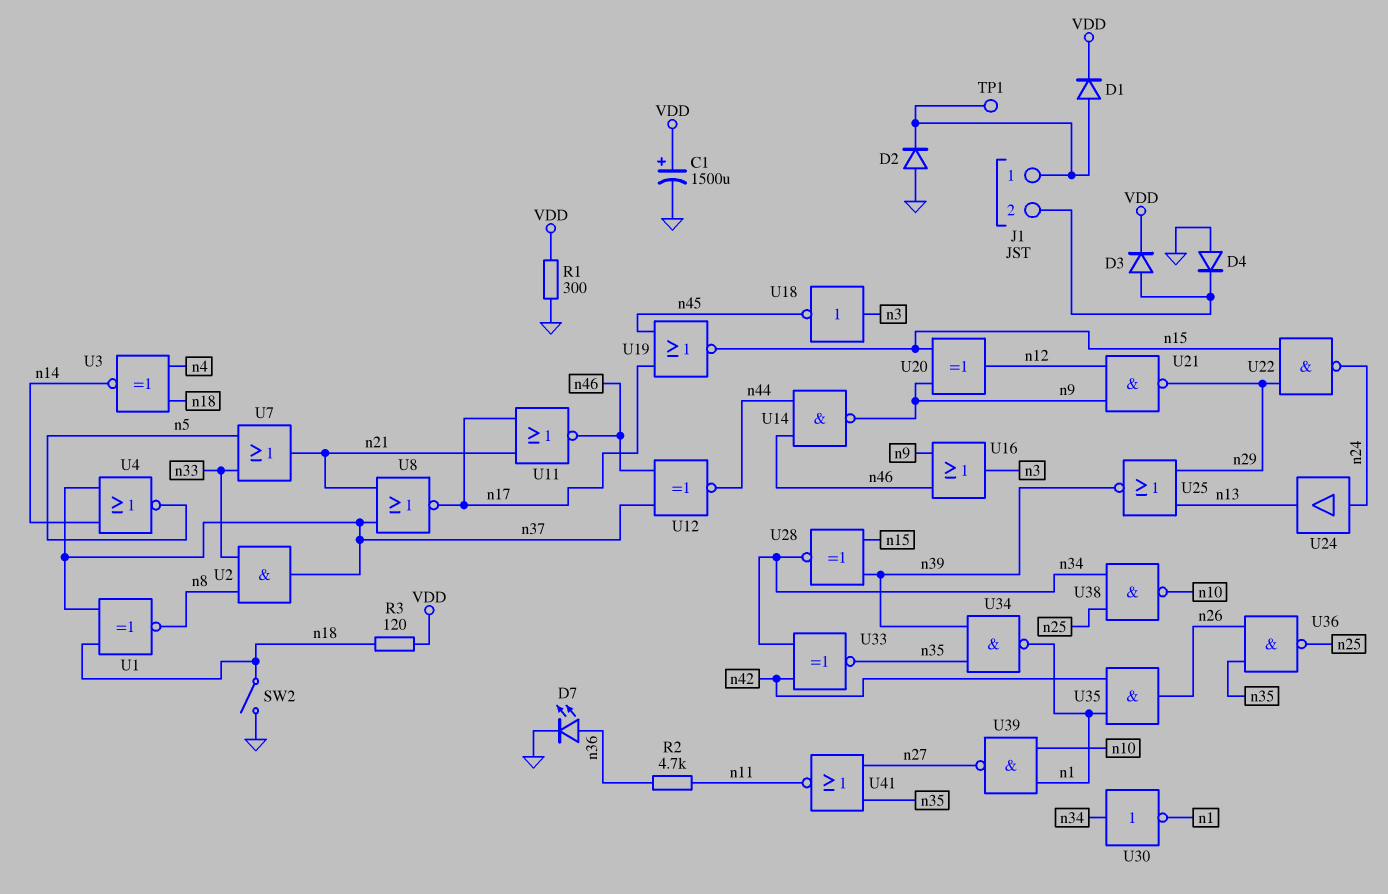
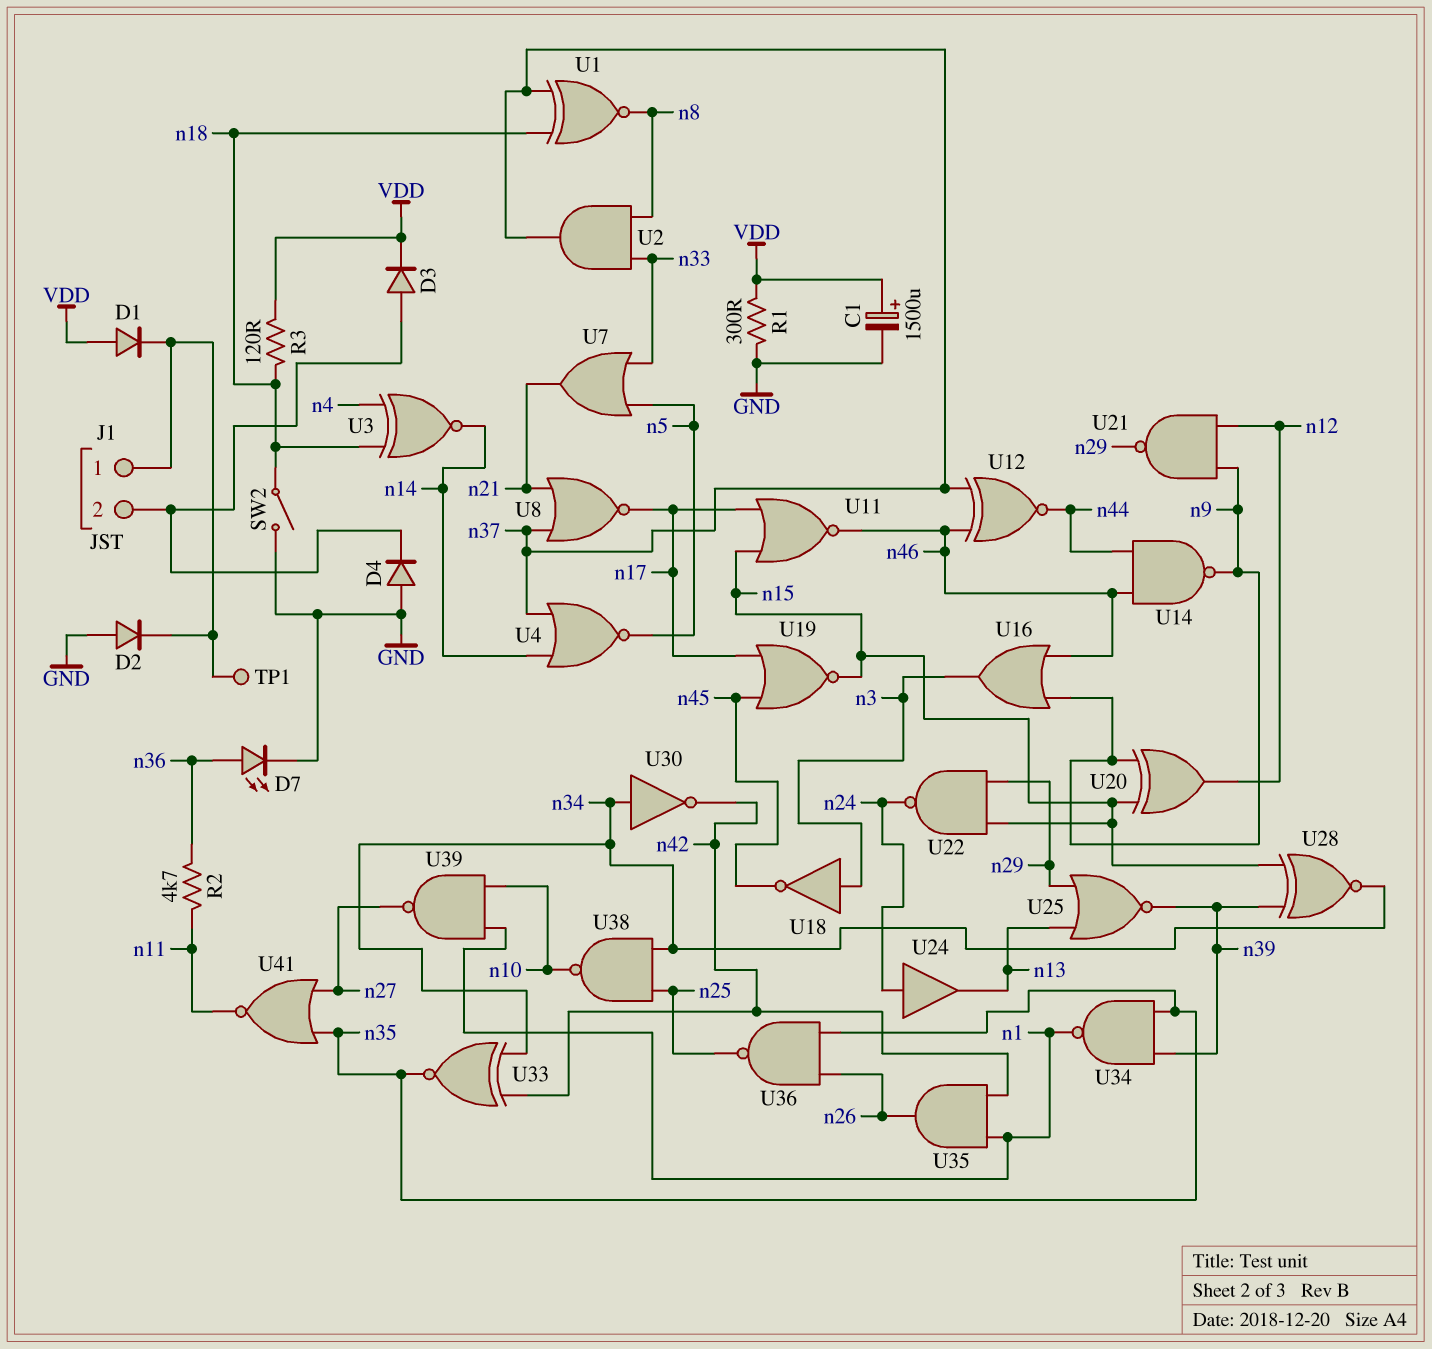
D1: diode (A J1/1, K VDD) -> diode (A VDD, K J1/1)
U11: NOR (in n17, in n21, out n46) -> NOR (in n15, in n17, out n46)
U30: NOT (in n34, out n1) -> NOT (in n34, out n42)

